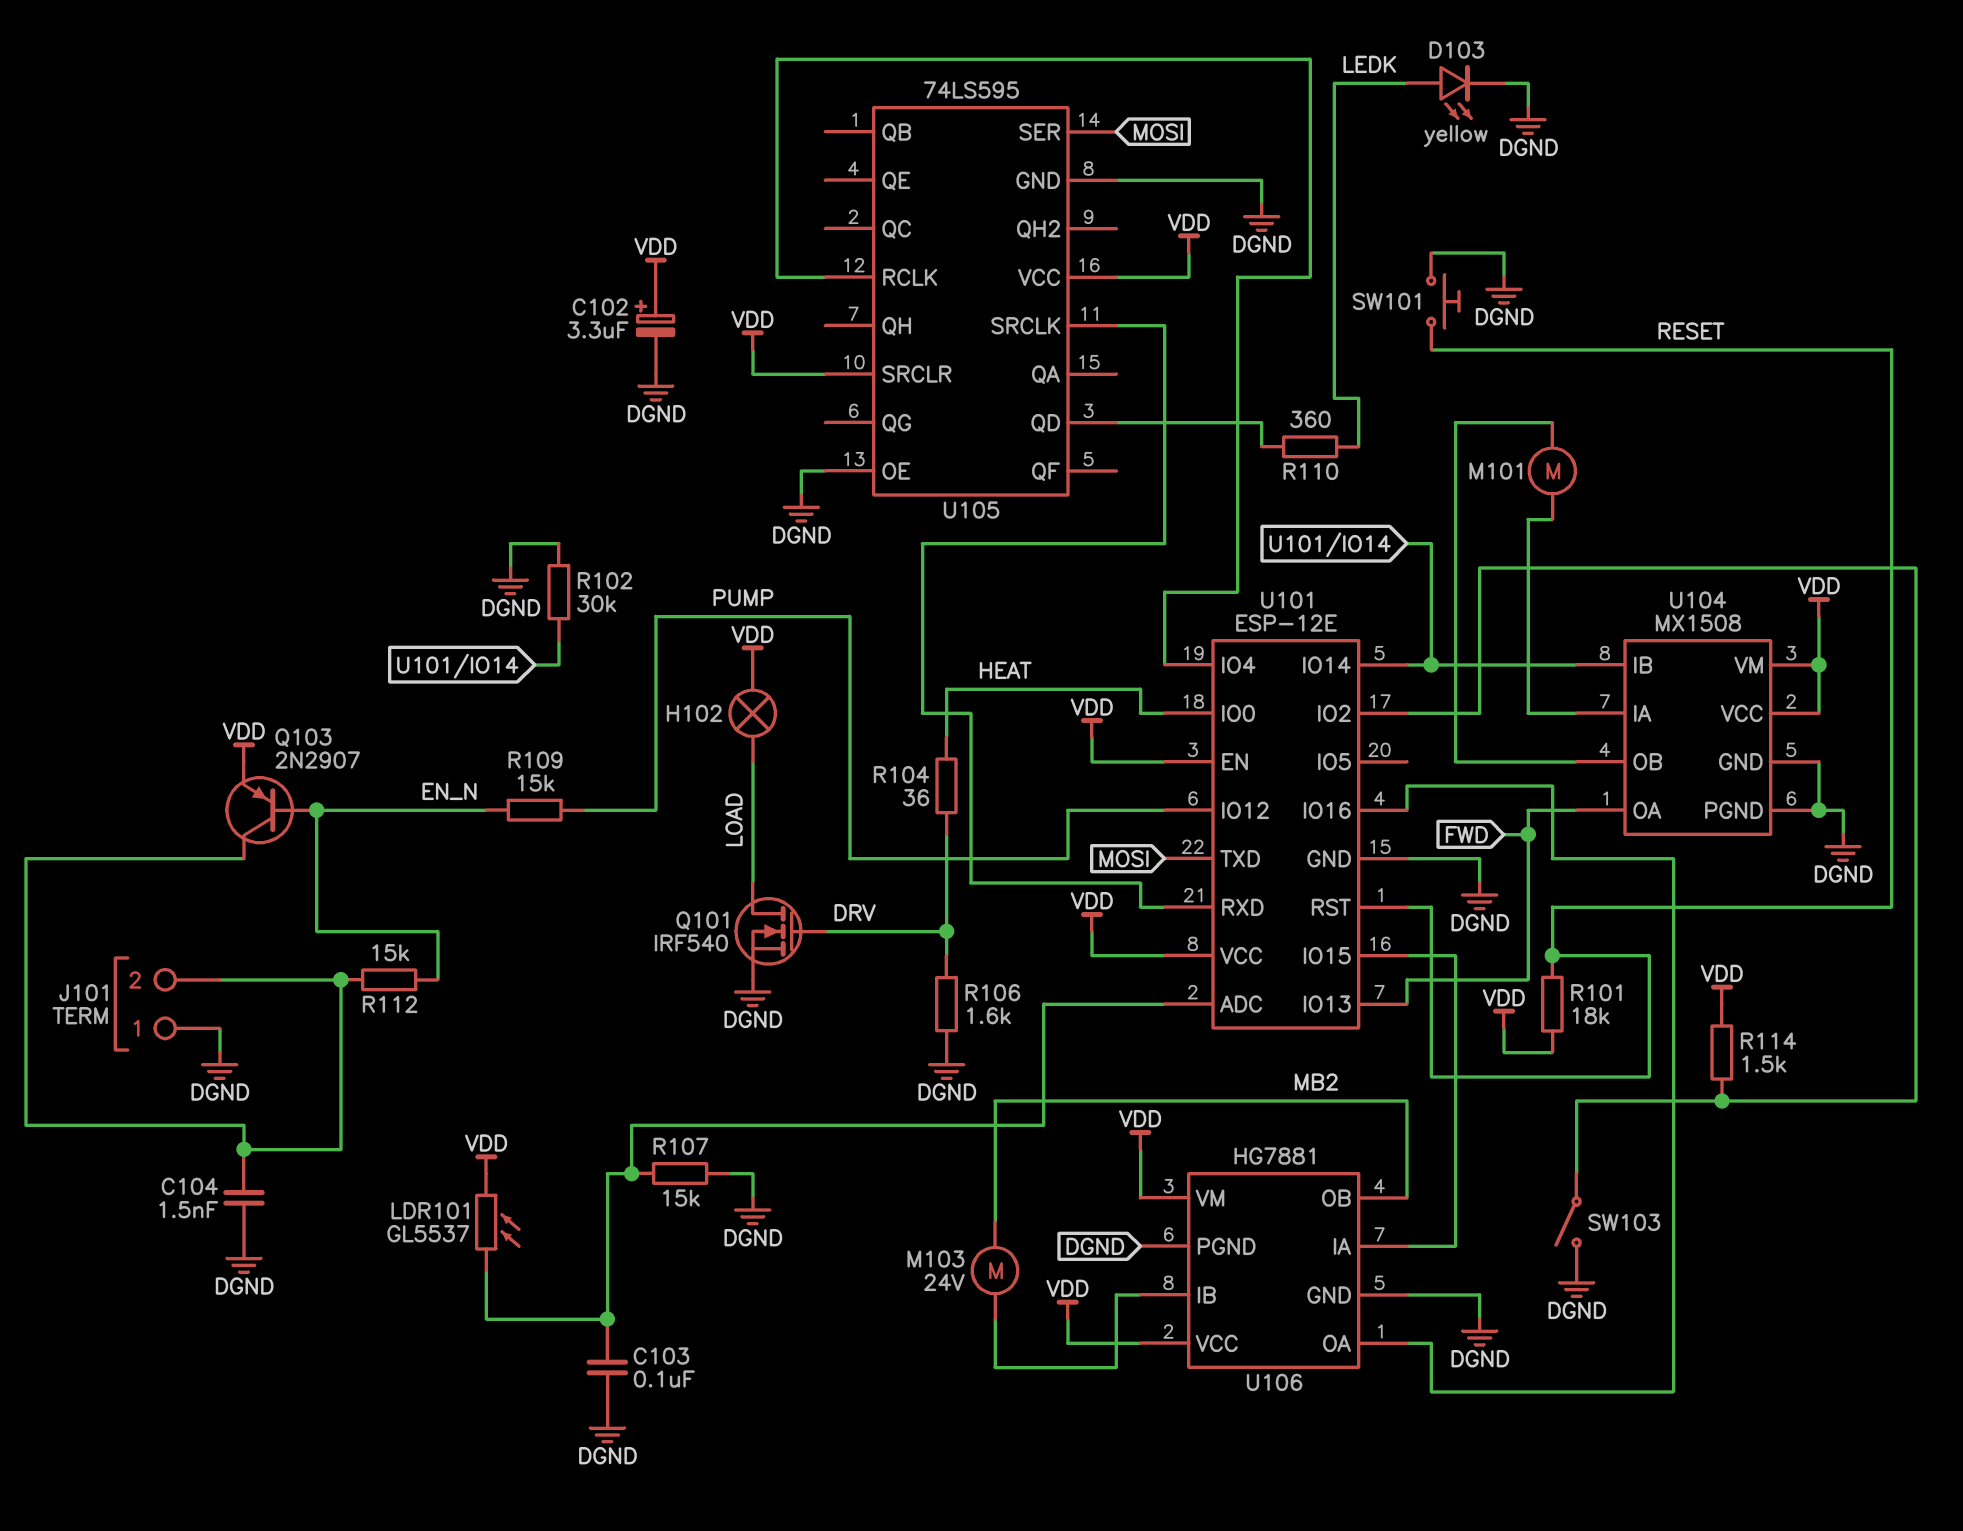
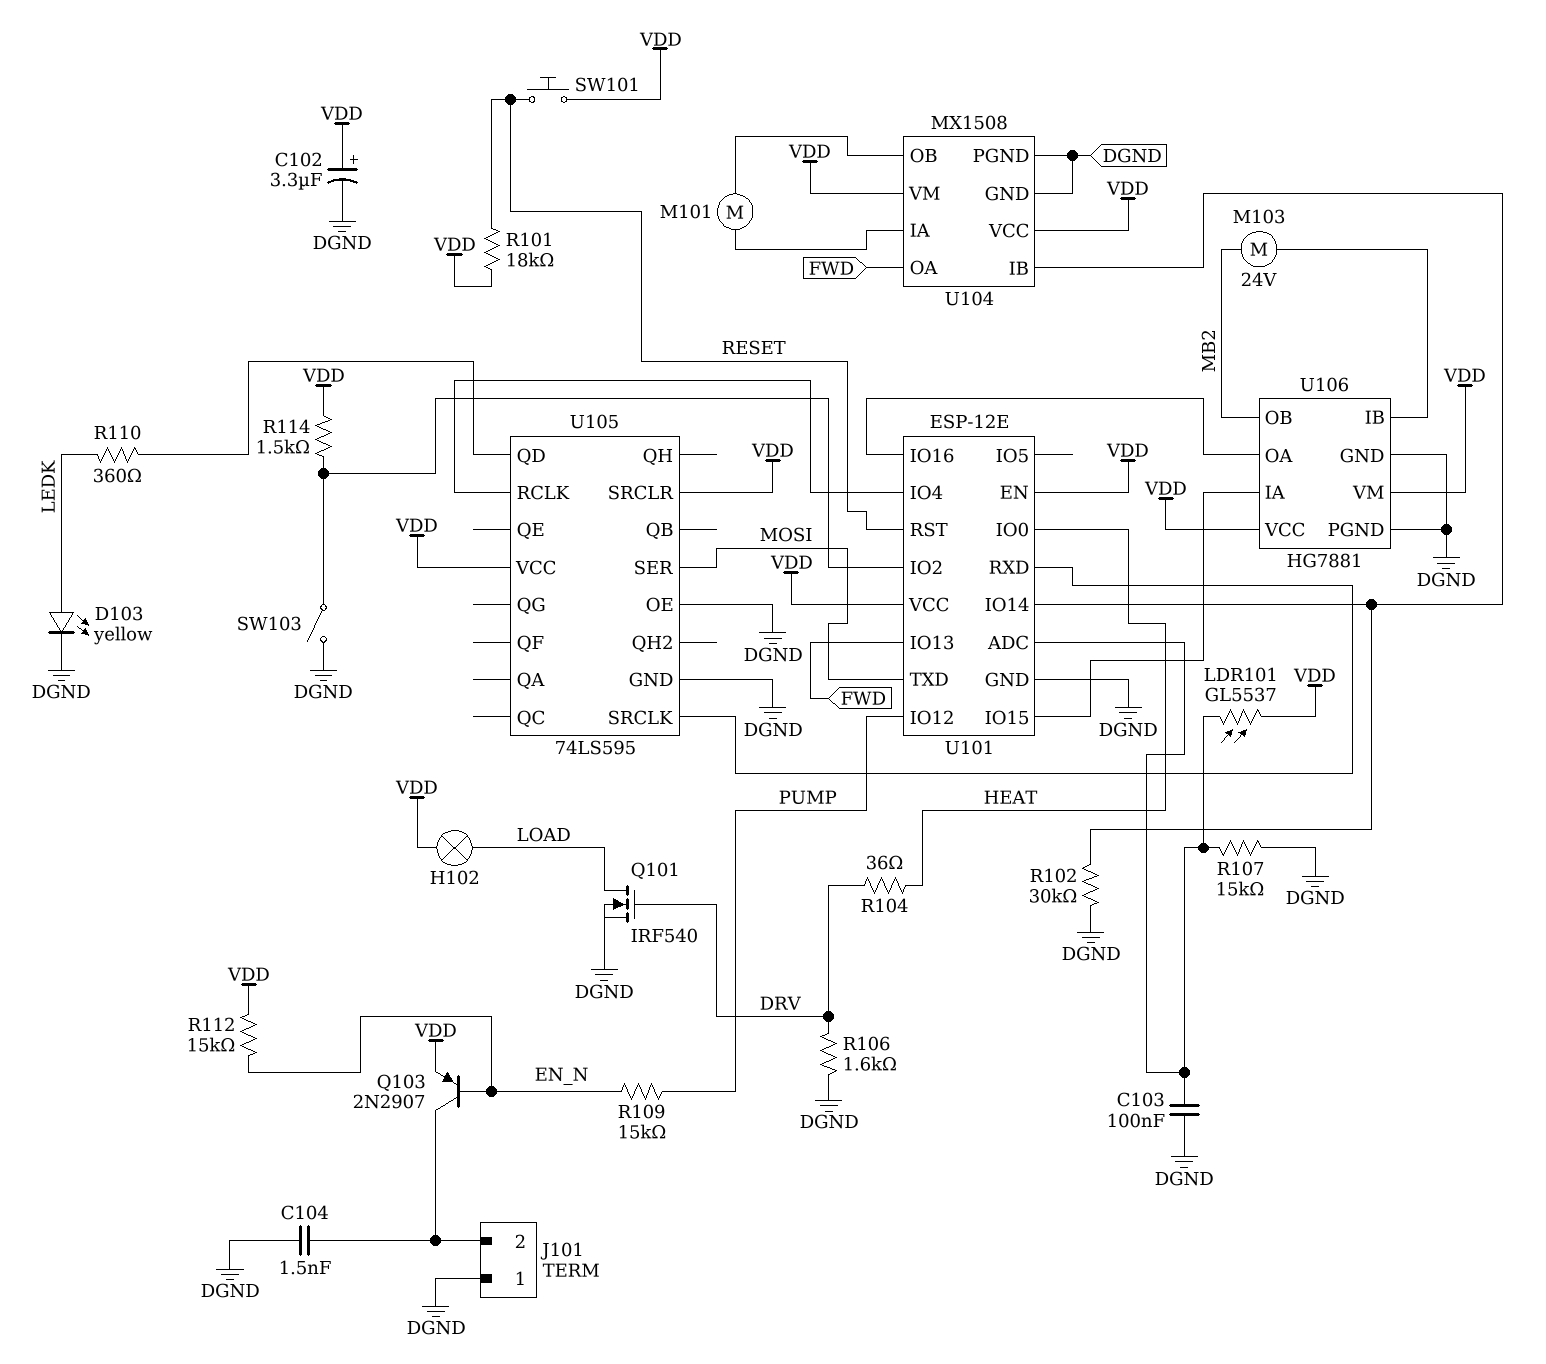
R112: 15k (EN_N, J101/2) -> 15k (EN_N, VDD)
SW101: button (DGND, RESET) -> button (RESET, VDD)

